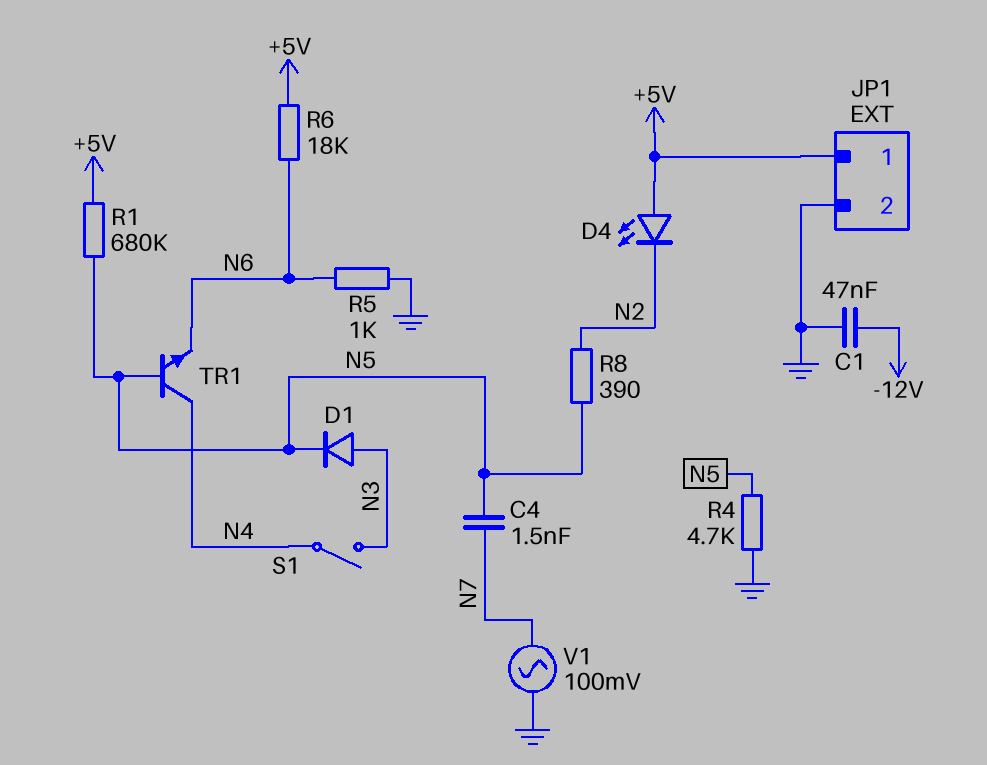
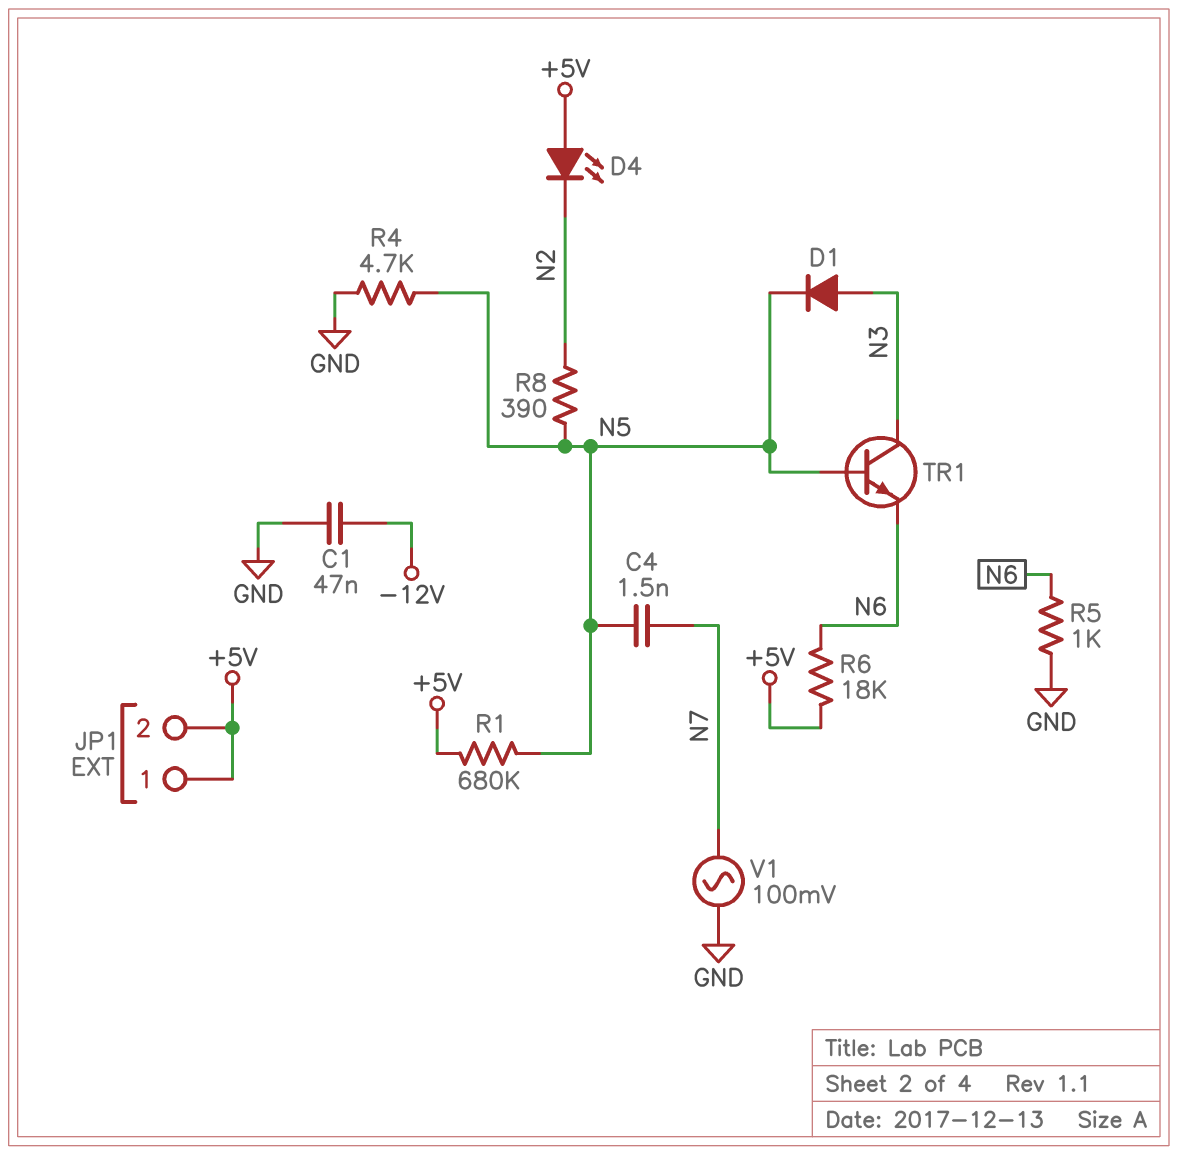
JP1 pin 2: GND -> +5V
S1: switch (N3, N4) -> none
TR1: NPN (B N5, C N4, E N6) -> NPN (B N5, C N3, E N6)

